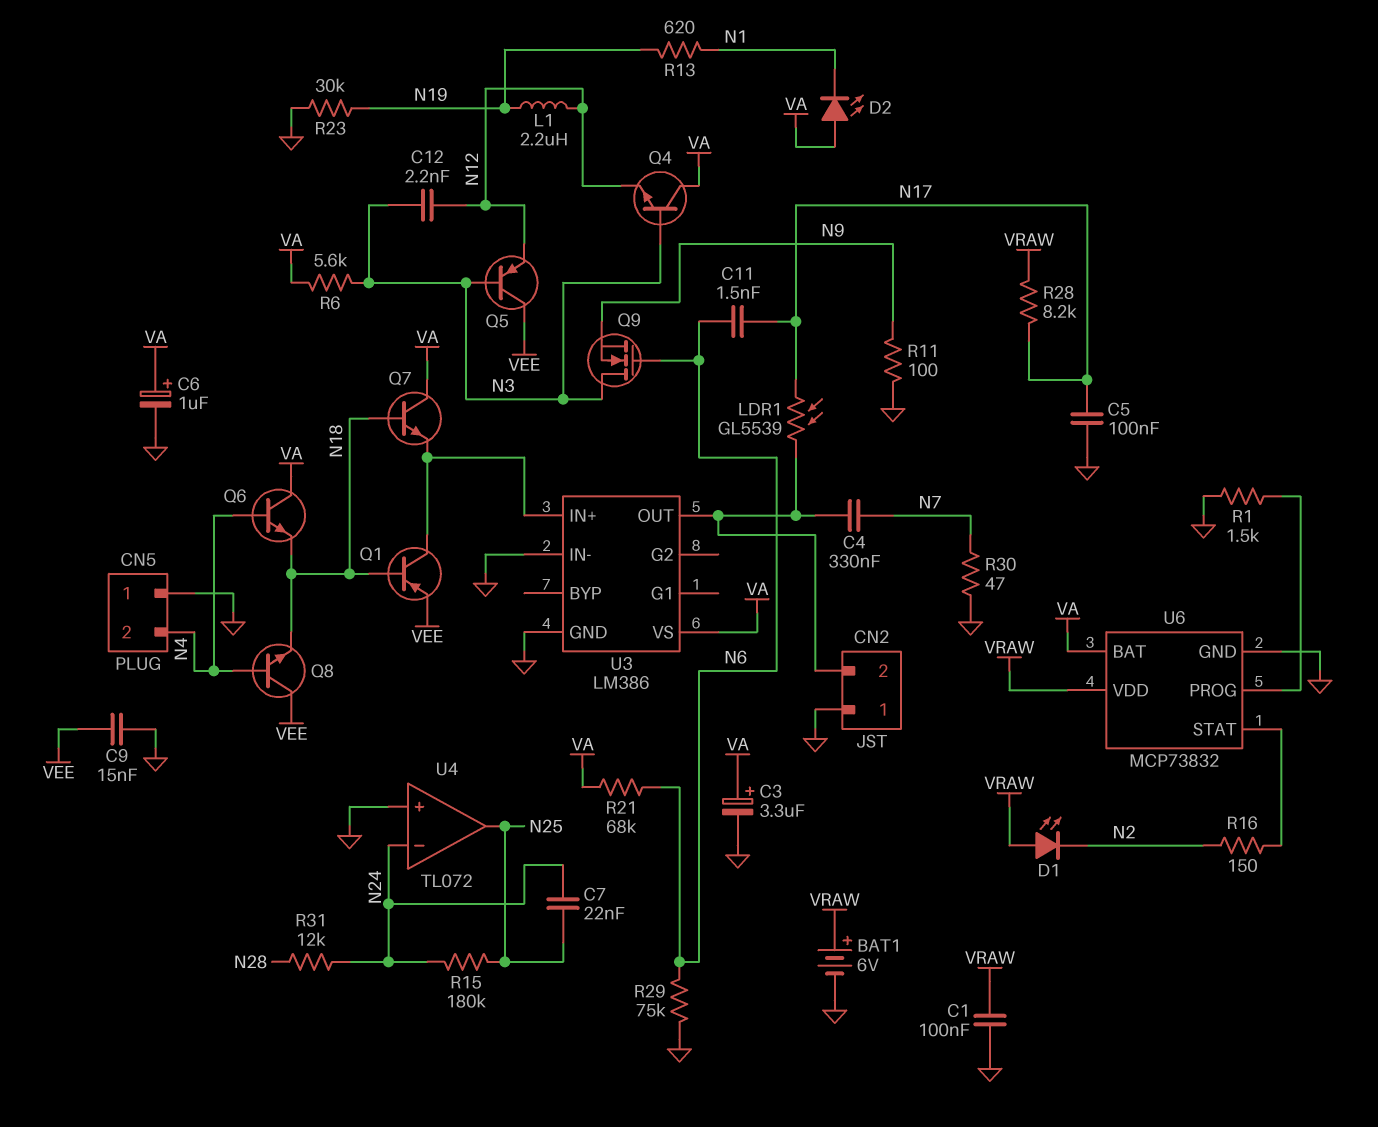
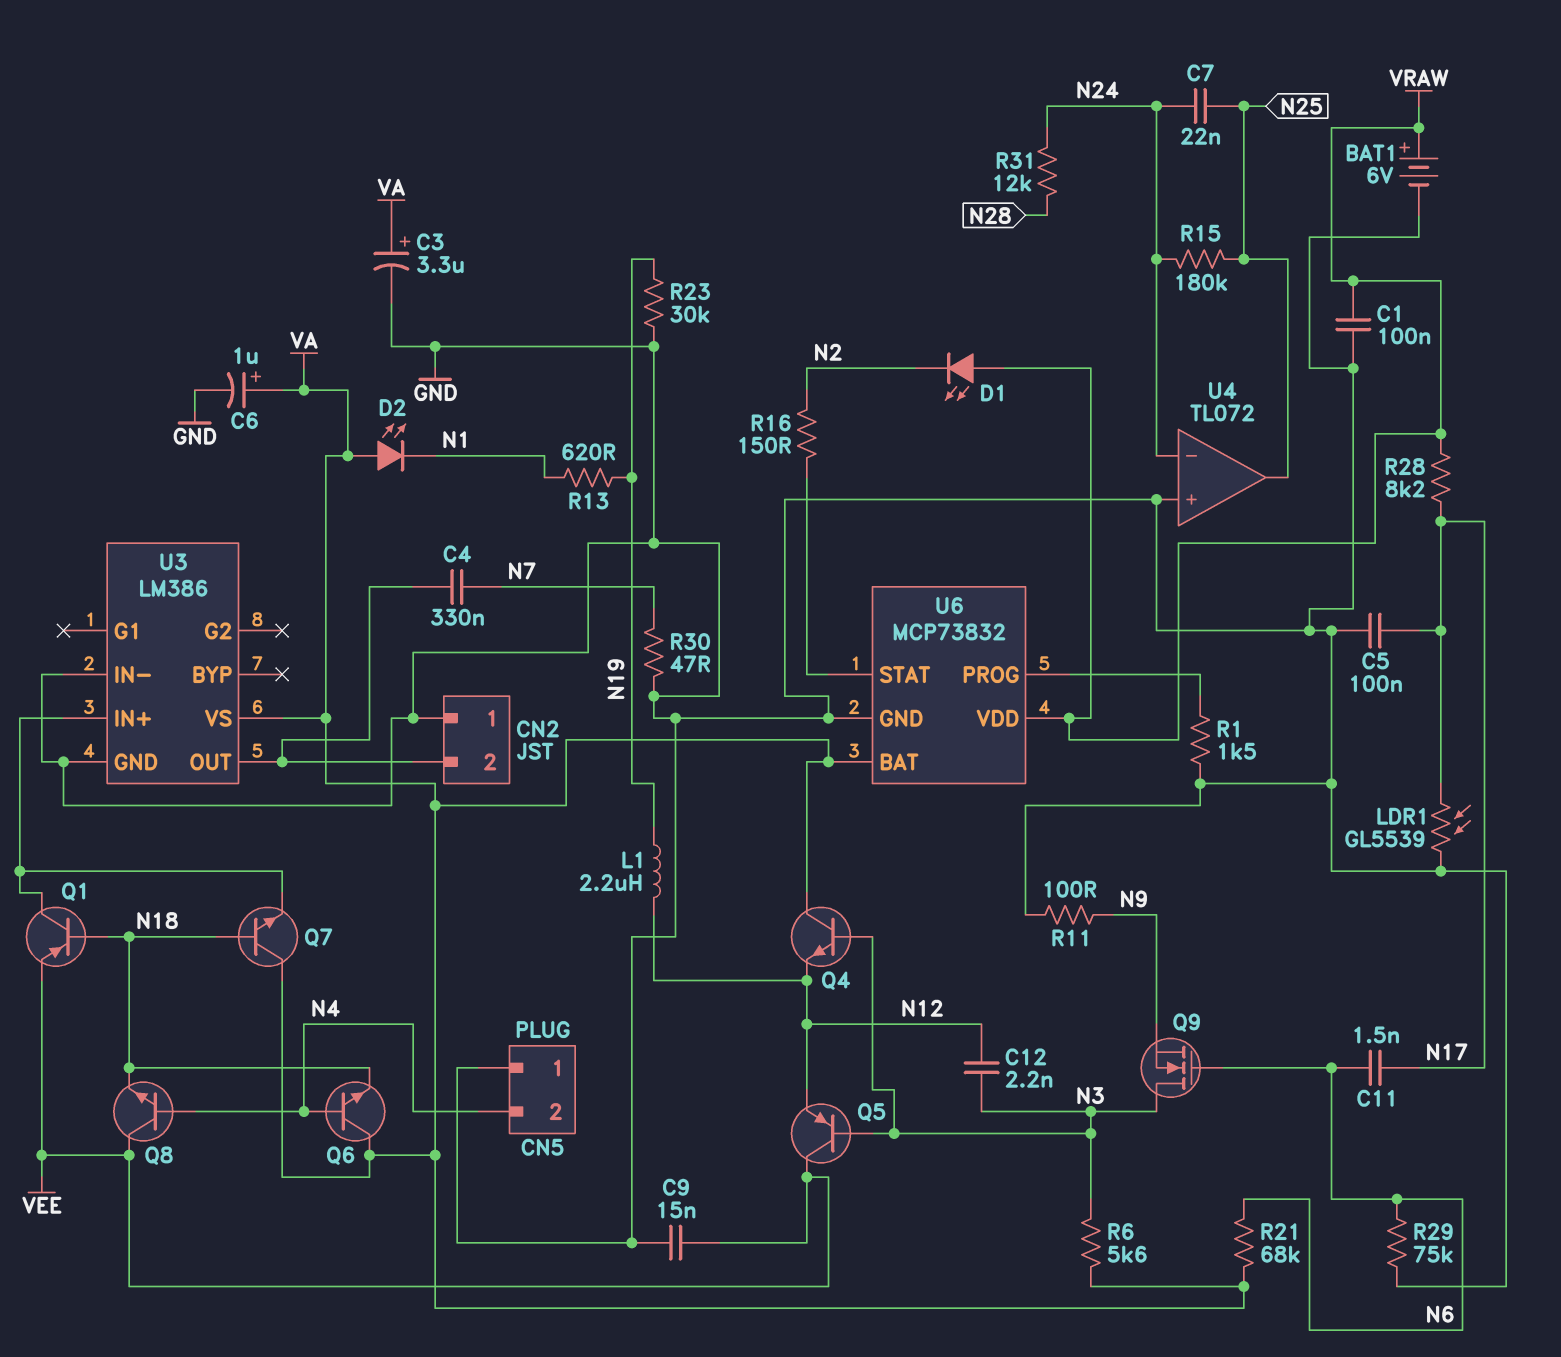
LDR1: GL5539 (CN2/2, N17) -> GL5539 (GND, N17)

